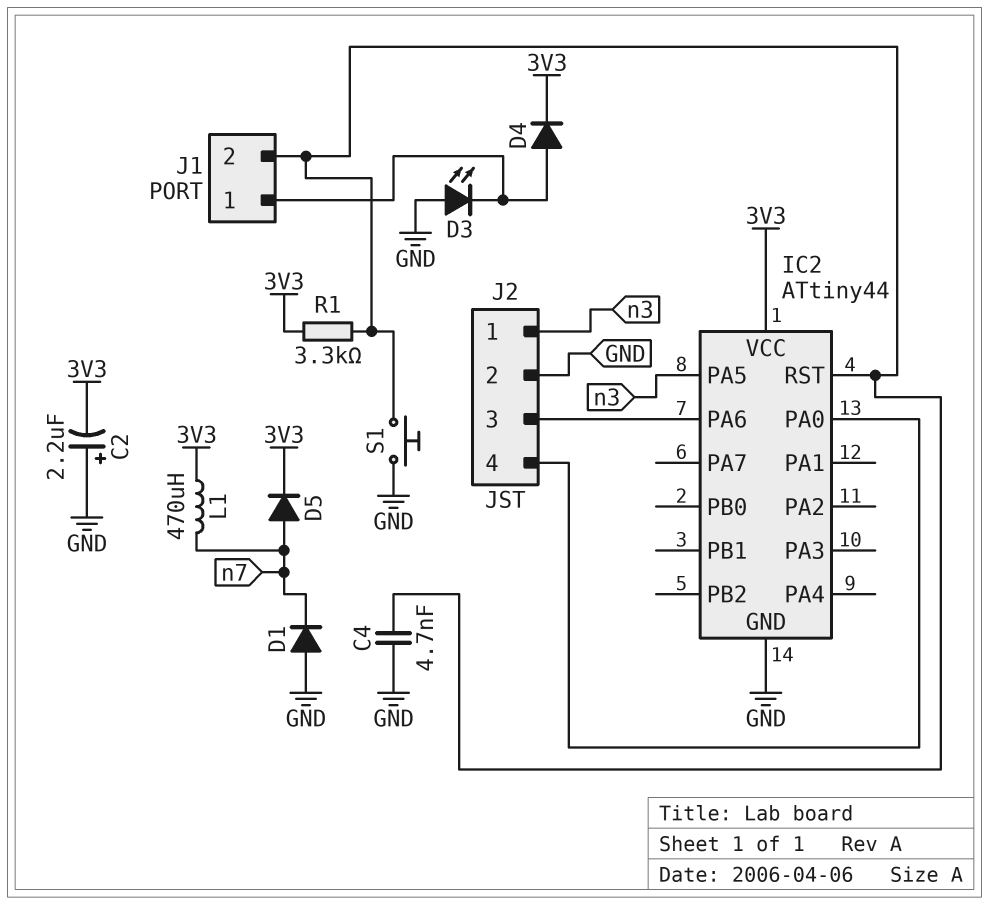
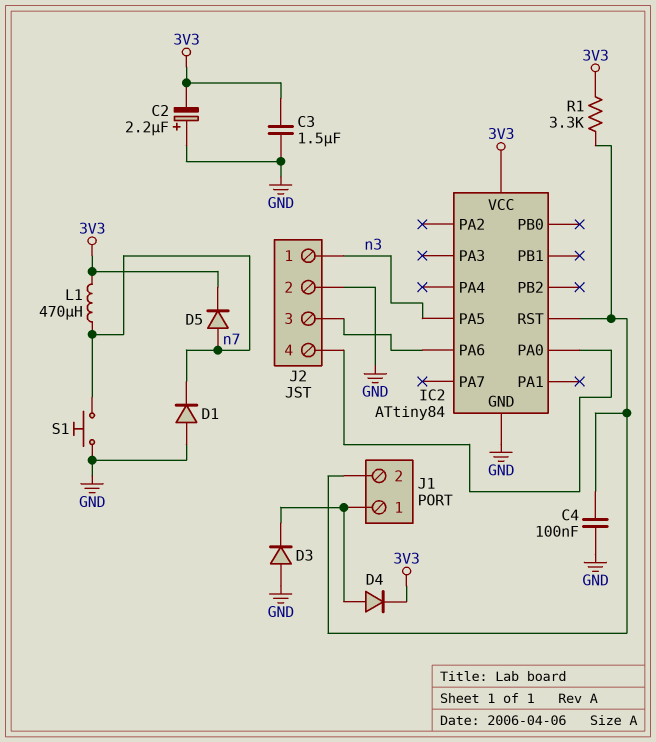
C3: none -> 1.5uF (3V3, GND)
C4: 4.7nF (GND, IC2/RST) -> 100nF (GND, IC2/RST)
D3: LED (A GND, K J1/1) -> diode (A GND, K J1/1)
IC2: ATtiny44 -> ATtiny84
S1: button (GND, IC2/RST) -> button (GND, n7)

